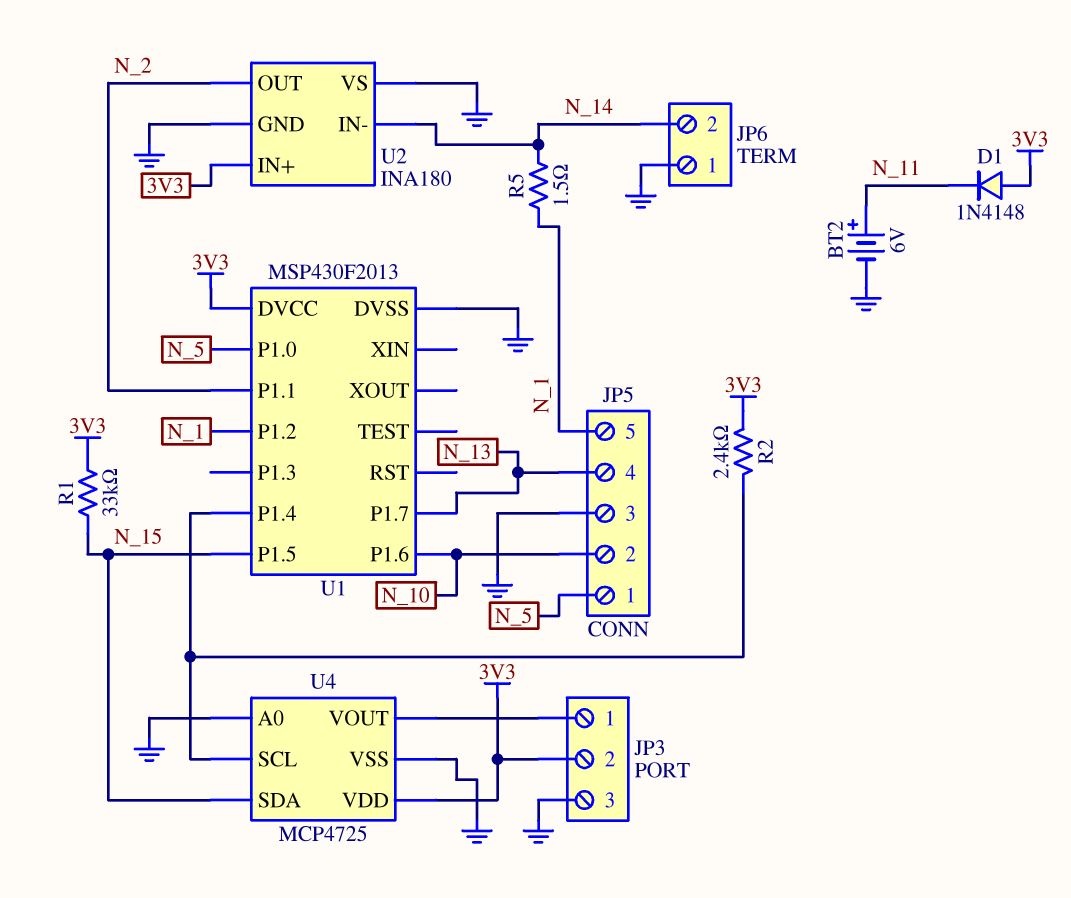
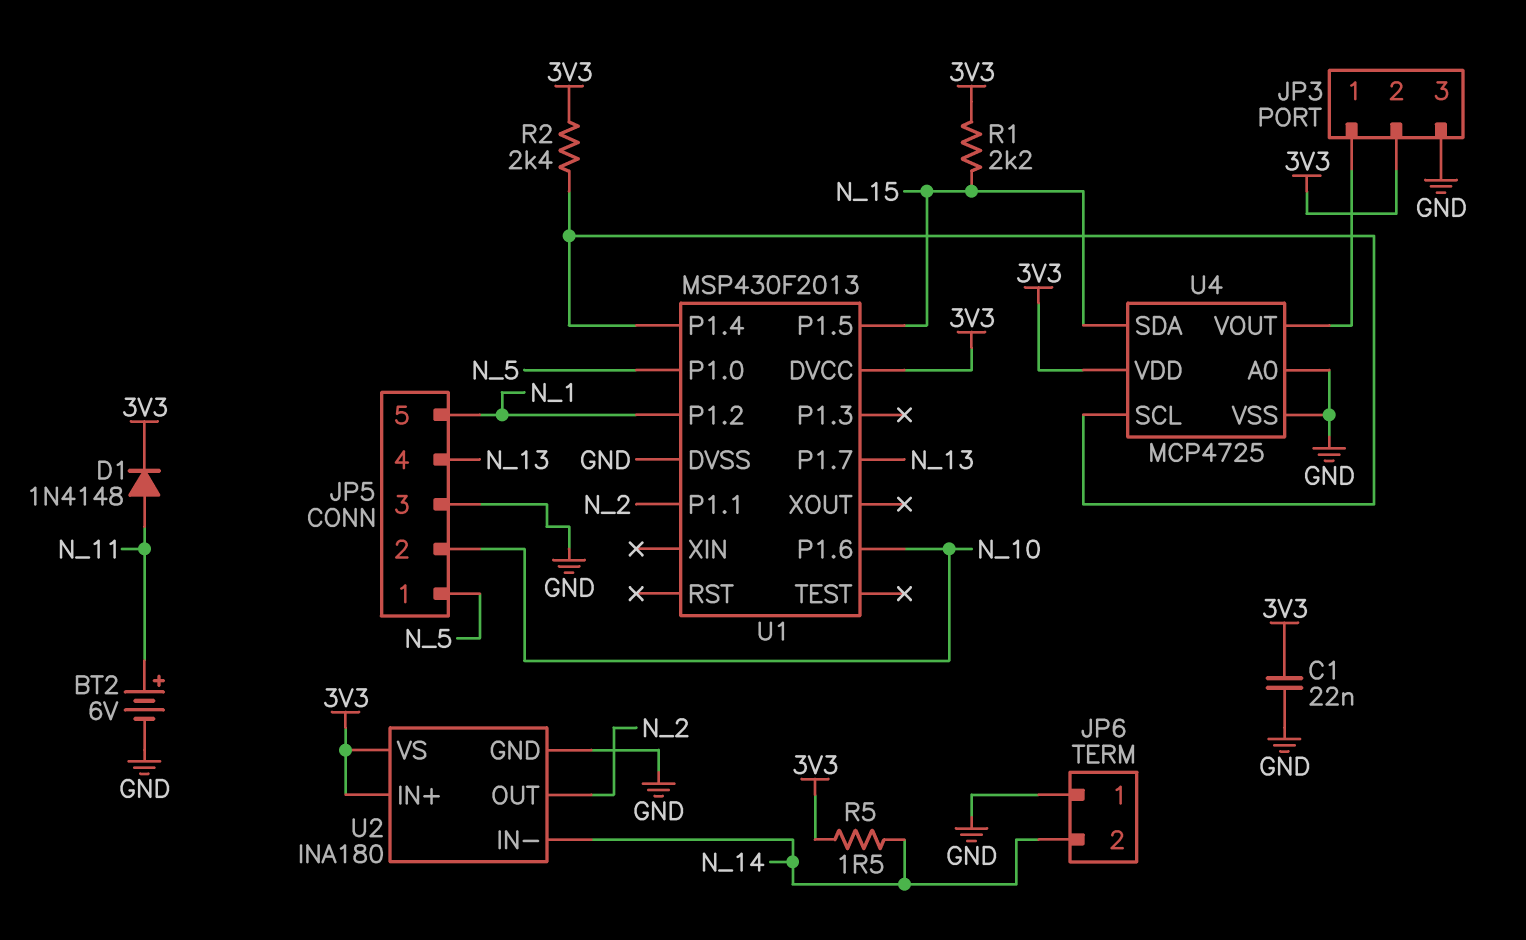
C1: none -> 22nF (3V3, GND)
D1: diode 1N4148 (A 3V3, K N_11) -> diode 1N4148 (A N_11, K 3V3)
R1: 33k (3V3, N_15) -> 2.2k (3V3, N_15)
R5: 1.5 (N_1, N_14) -> 1.5 (3V3, N_14)
U2 pin VS: GND -> 3V3

